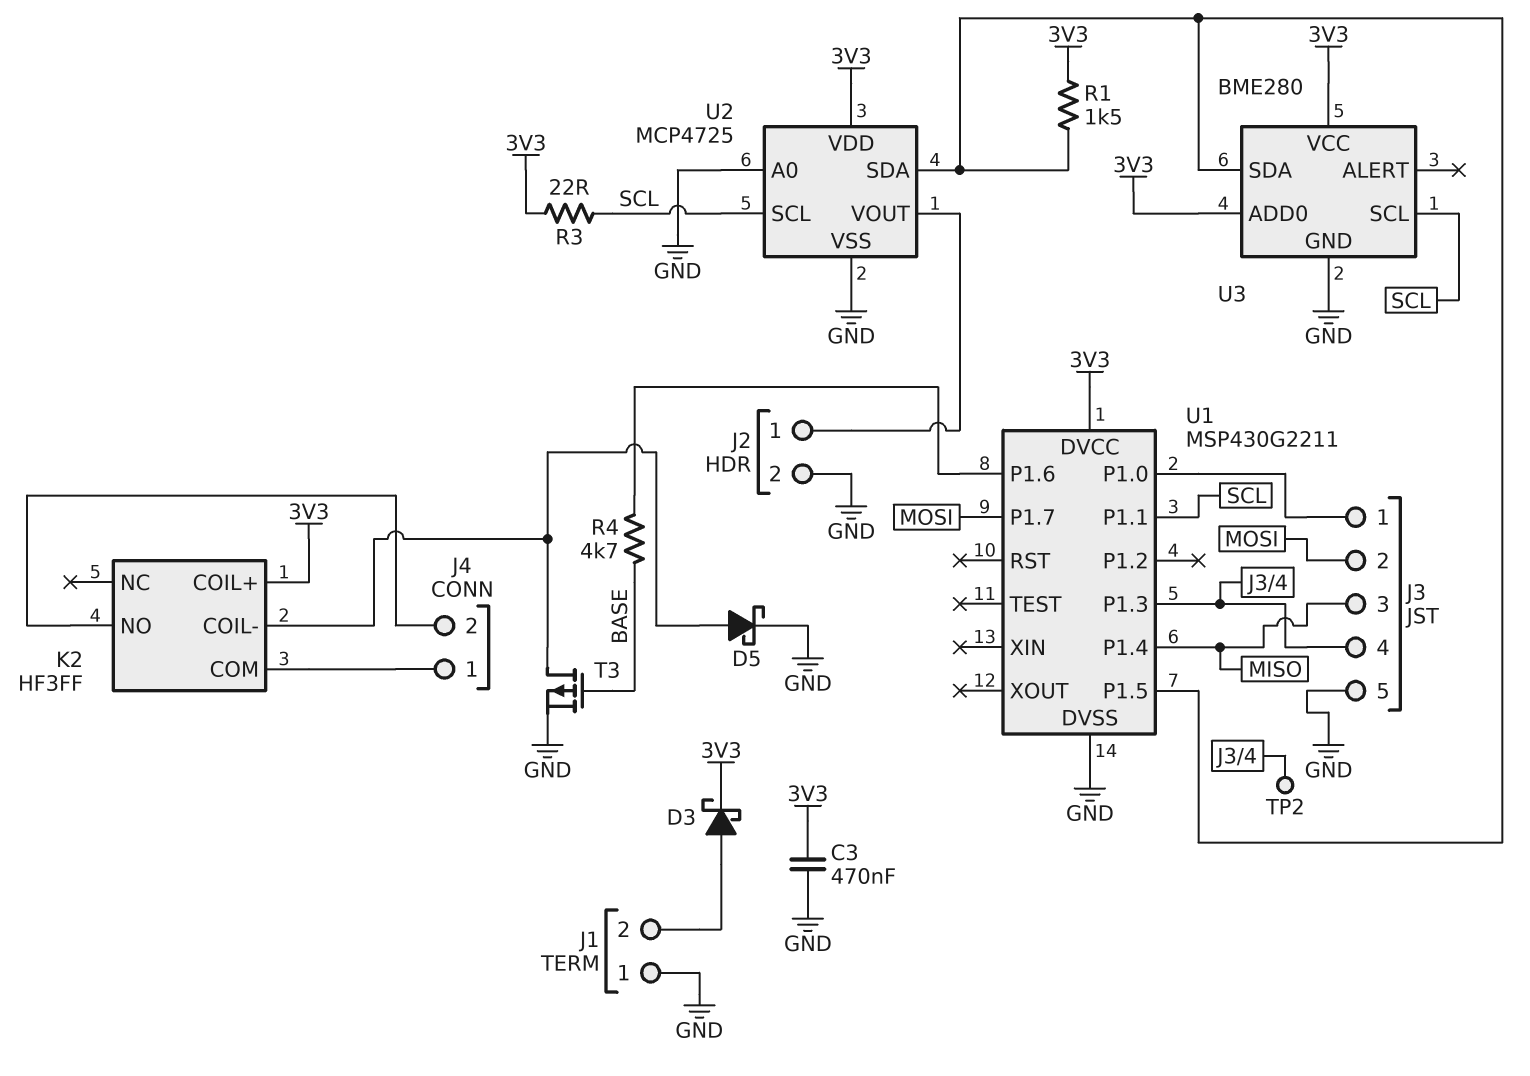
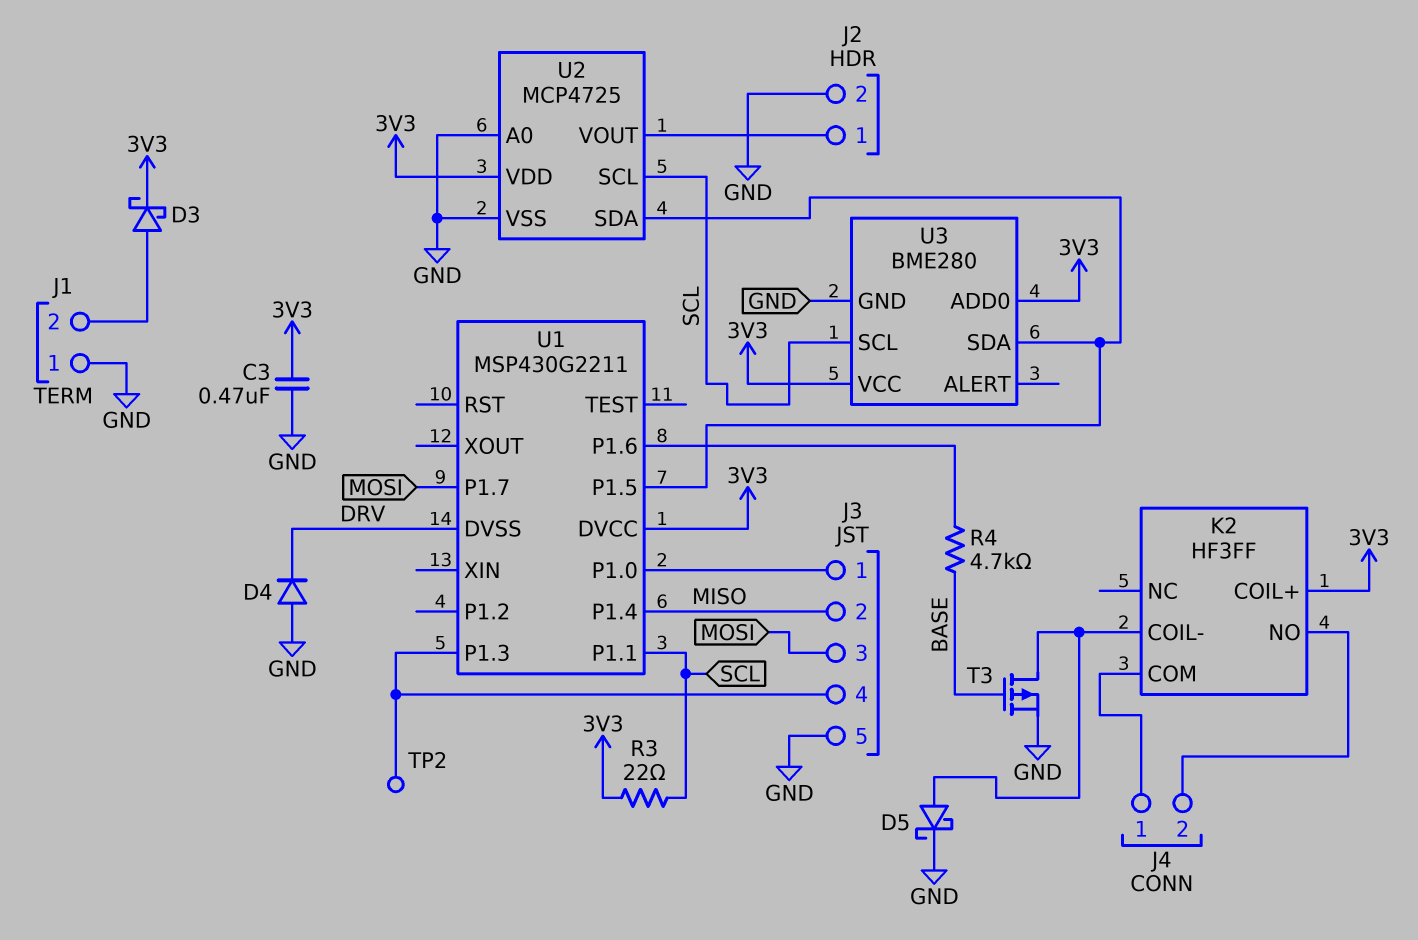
D4: none -> diode (A GND, K DRV)
J3 pin 2: MOSI -> MISO
J3 pin 3: MISO -> MOSI
R1: 1.5k (3V3, U1/P1.5) -> none
U1 pin DVSS: GND -> DRV

